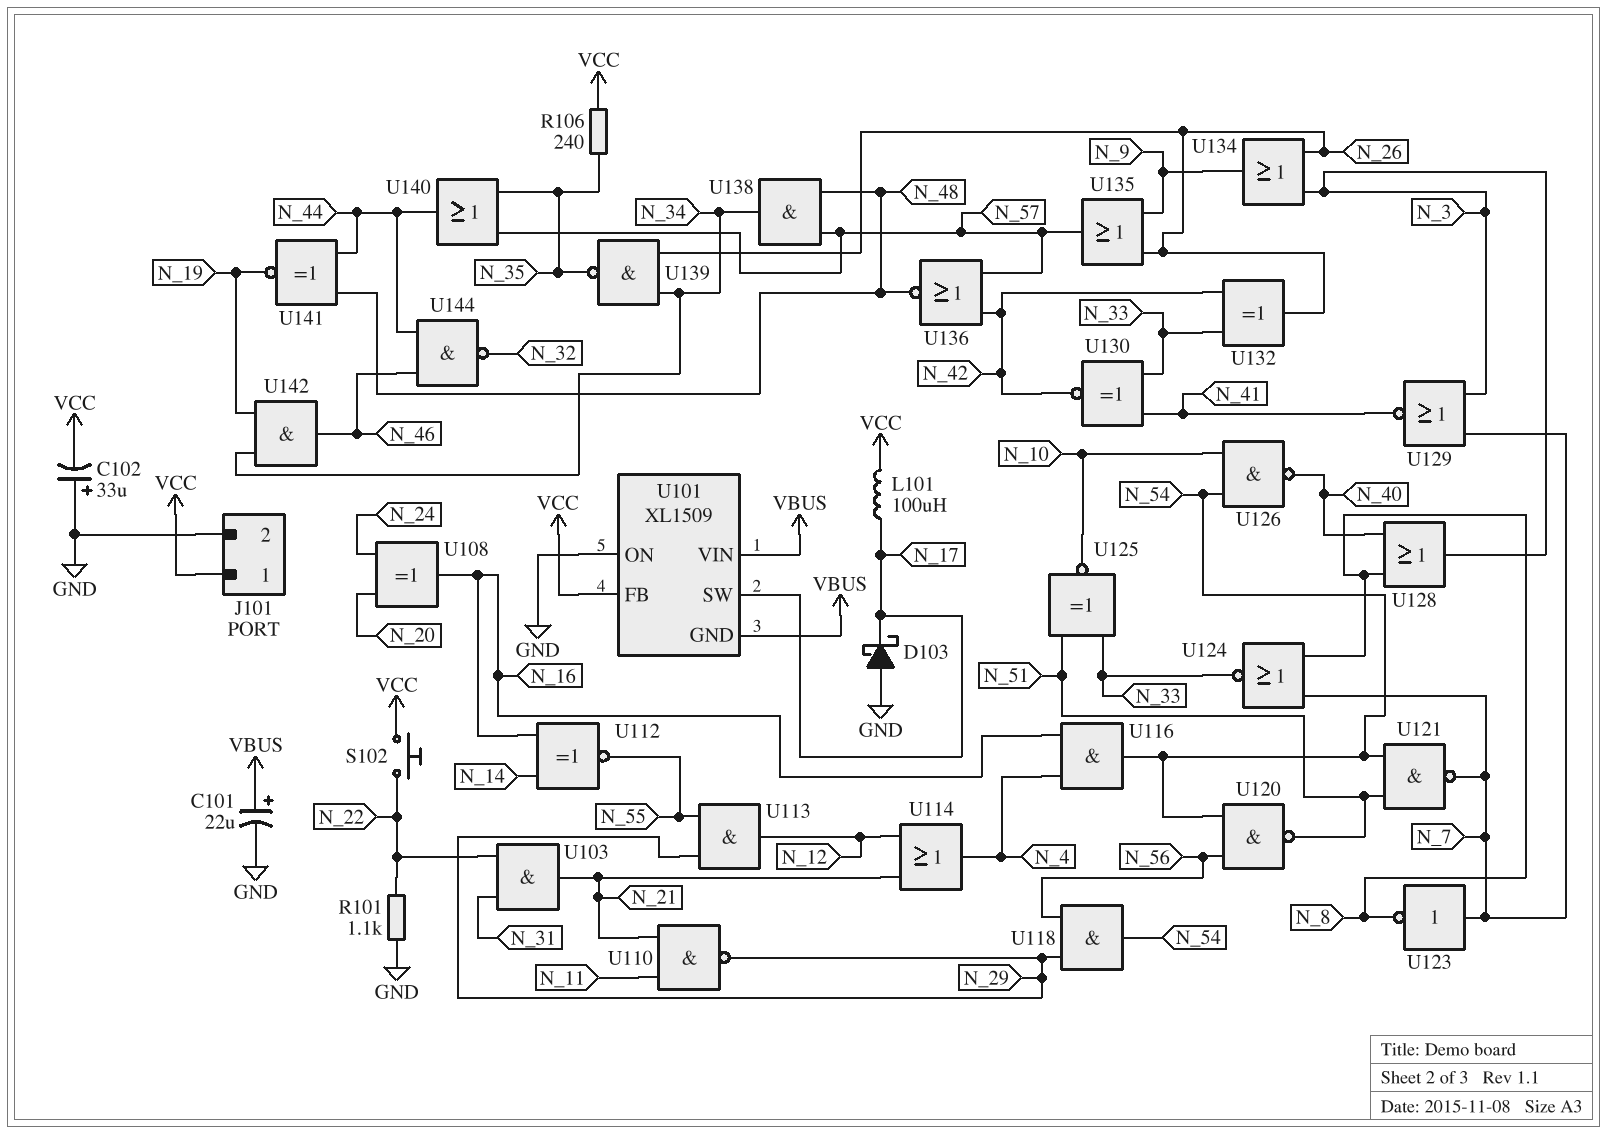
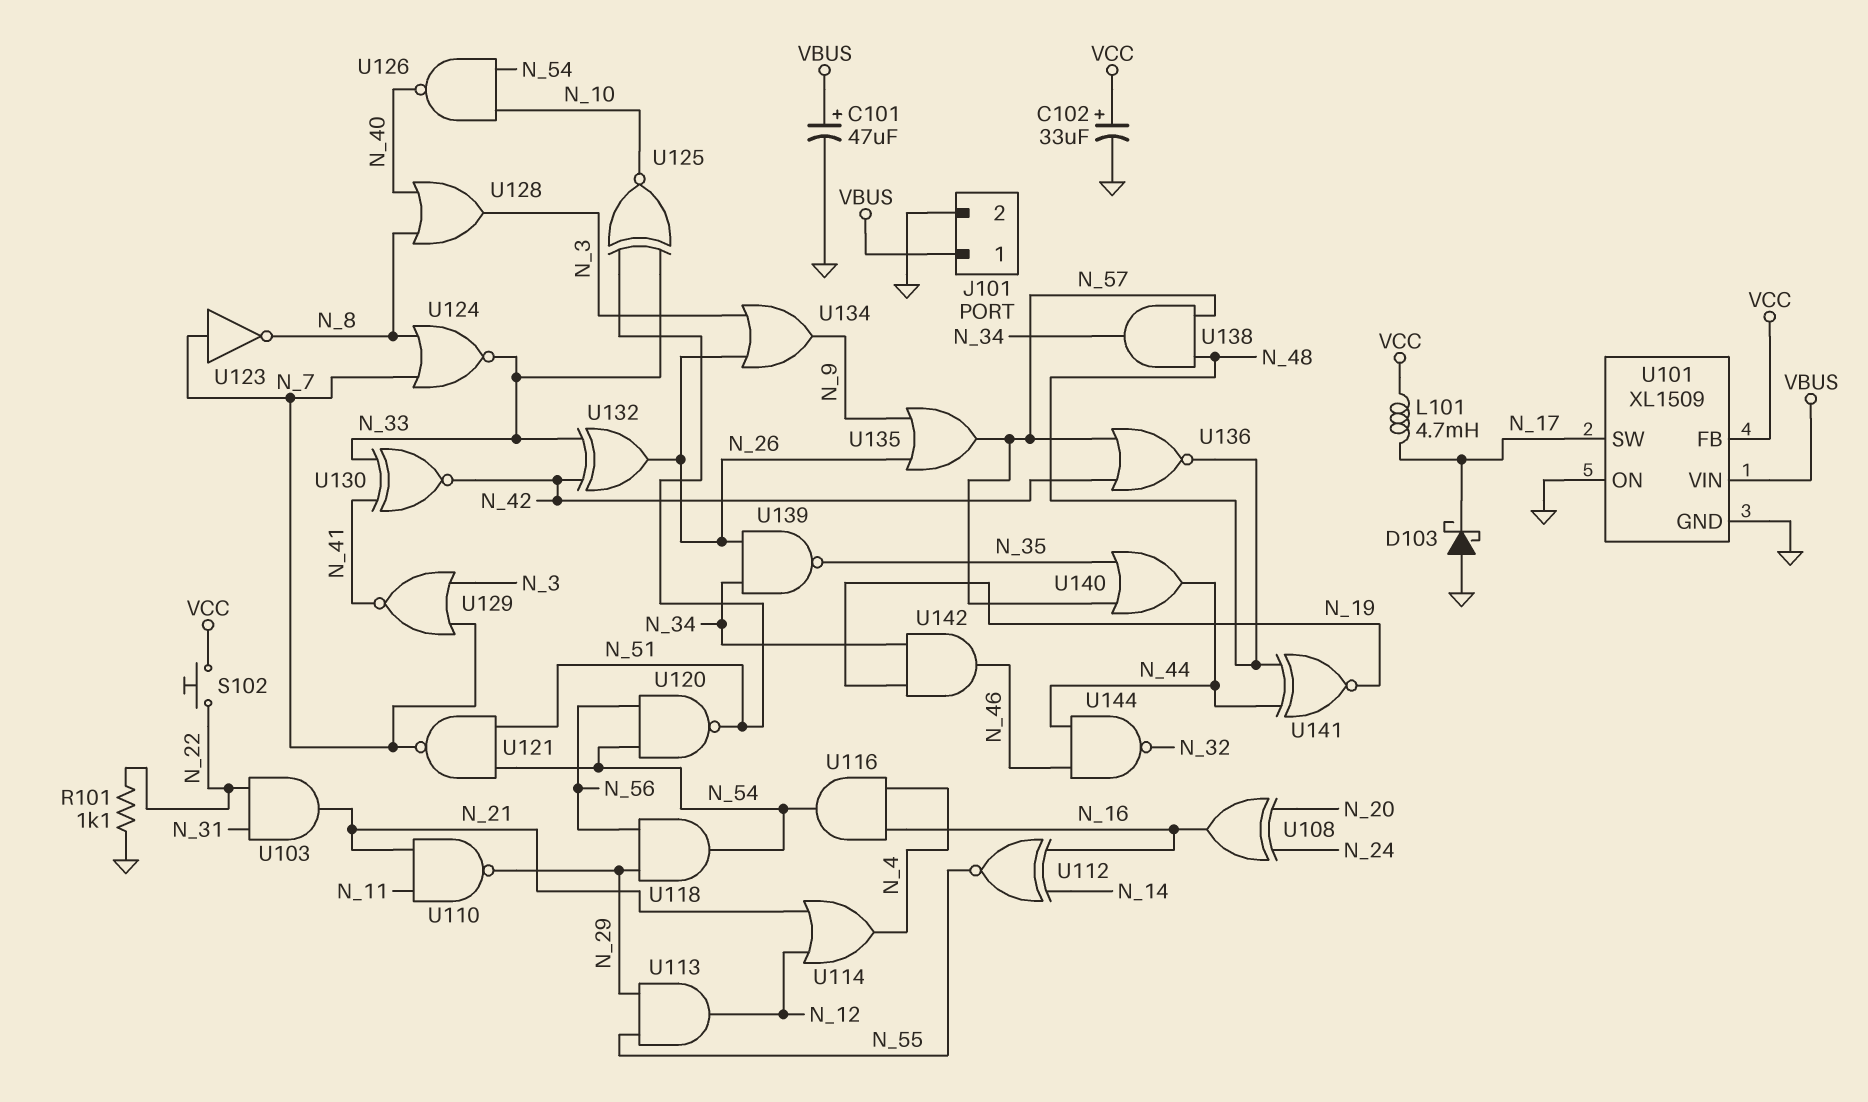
C101: 22uF (plus VBUS, minus GND) -> 47uF (plus VBUS, minus GND)
C102: 33uF (plus GND, minus VCC) -> 33uF (plus VCC, minus GND)
J101 pin 1: VCC -> VBUS
L101: 100uH (N_17, VCC) -> 4.7mH (N_17, VCC)
R106: 240 (N_35, VCC) -> none
U101 pin GND: VBUS -> GND

